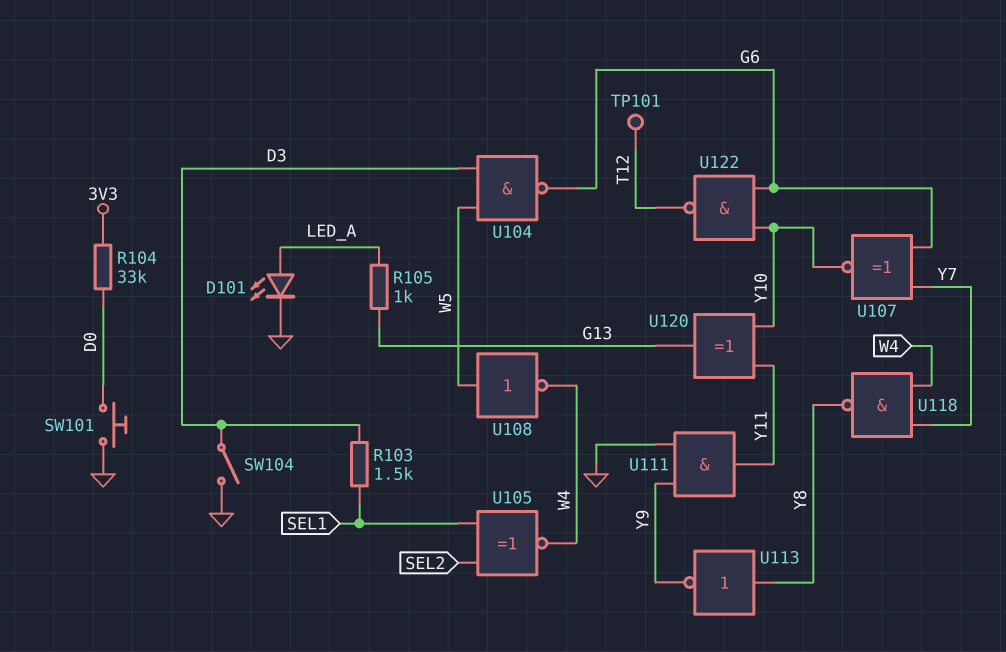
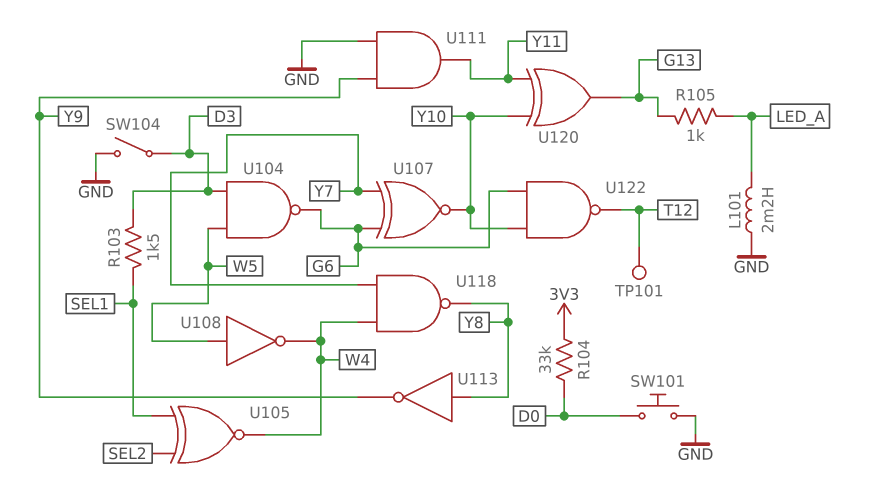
D101: LED (A LED_A, K GND) -> none
L101: none -> 2.2mH (GND, LED_A)

